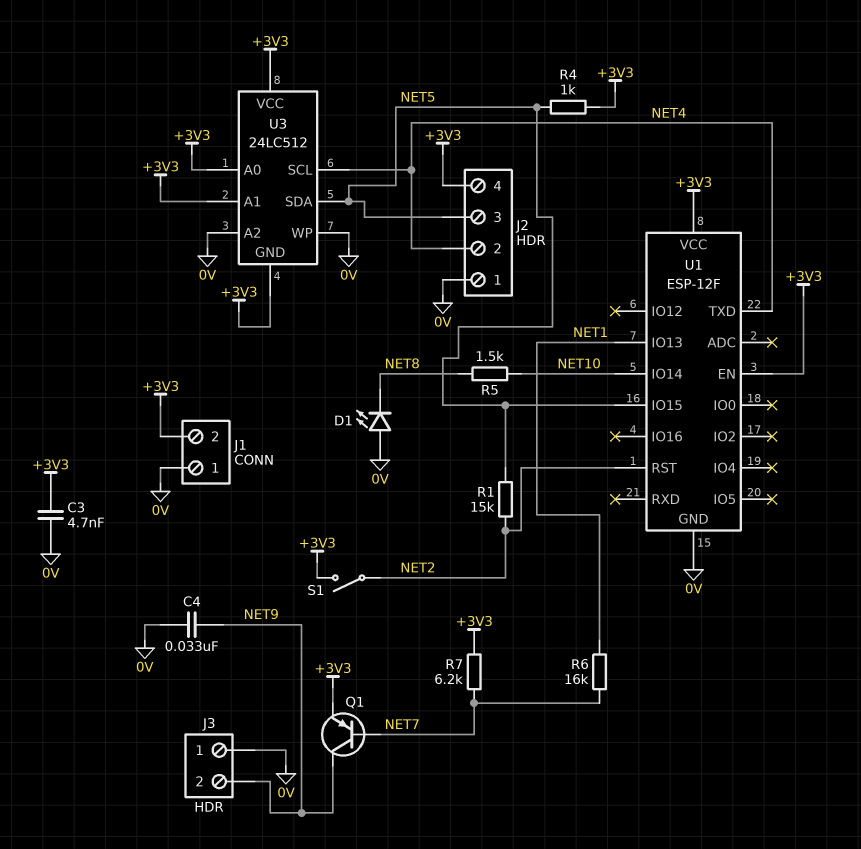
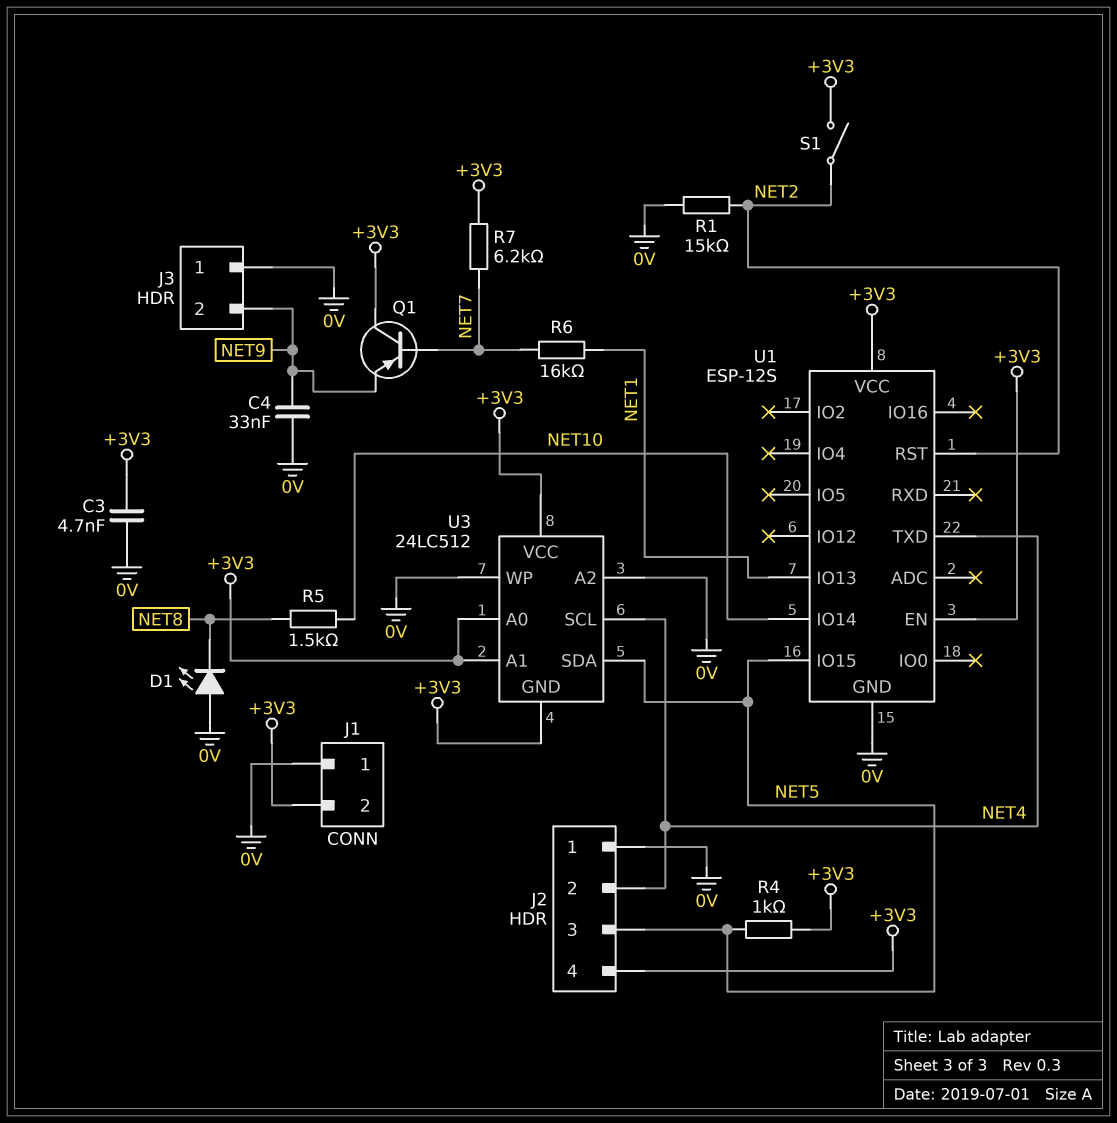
Q1: PNP (B NET7, C NET9, E +3V3) -> PNP (B NET7, C +3V3, E NET9)
R1: 15k (NET2, NET5) -> 15k (0V, NET2)
U1: ESP-12F -> ESP-12S

